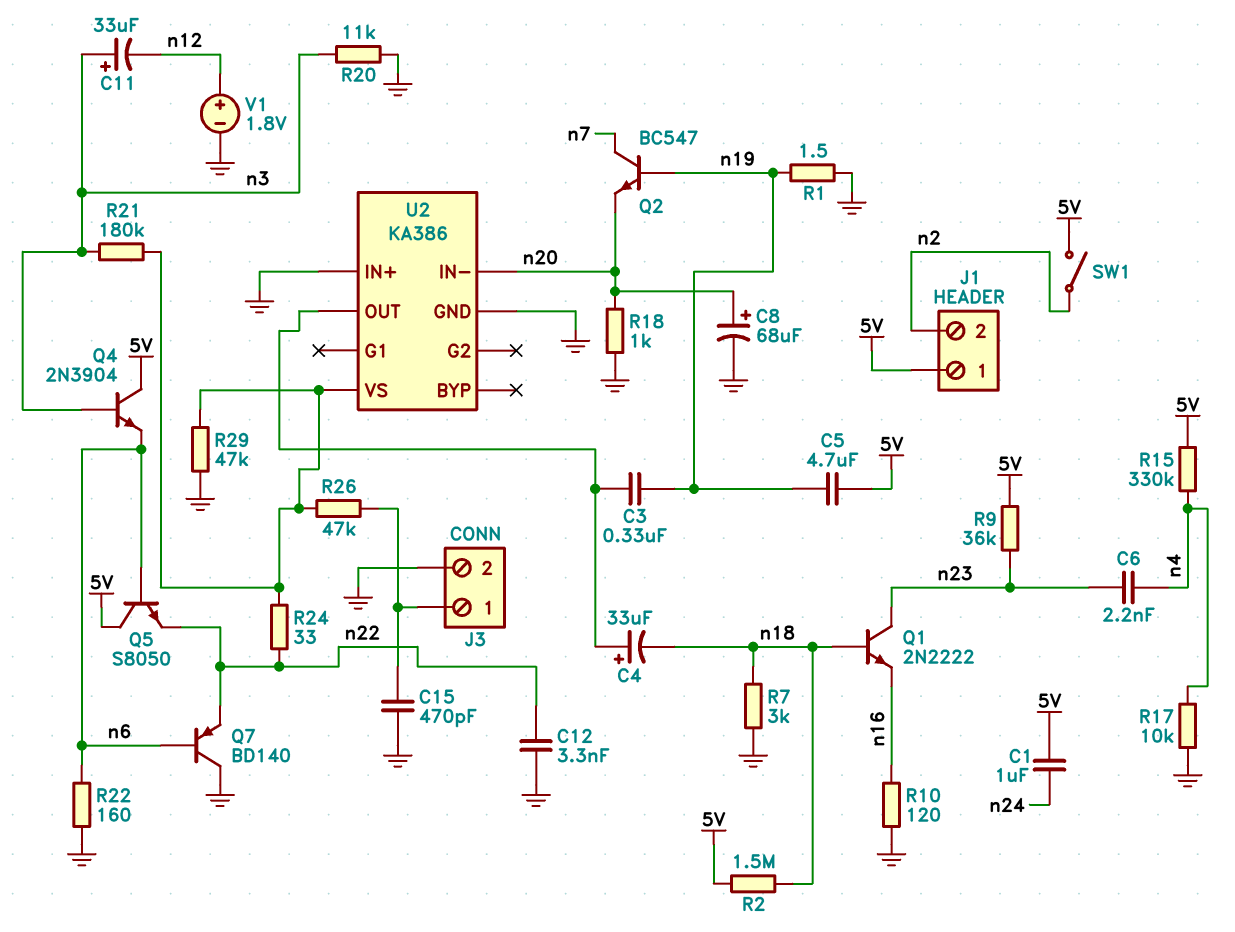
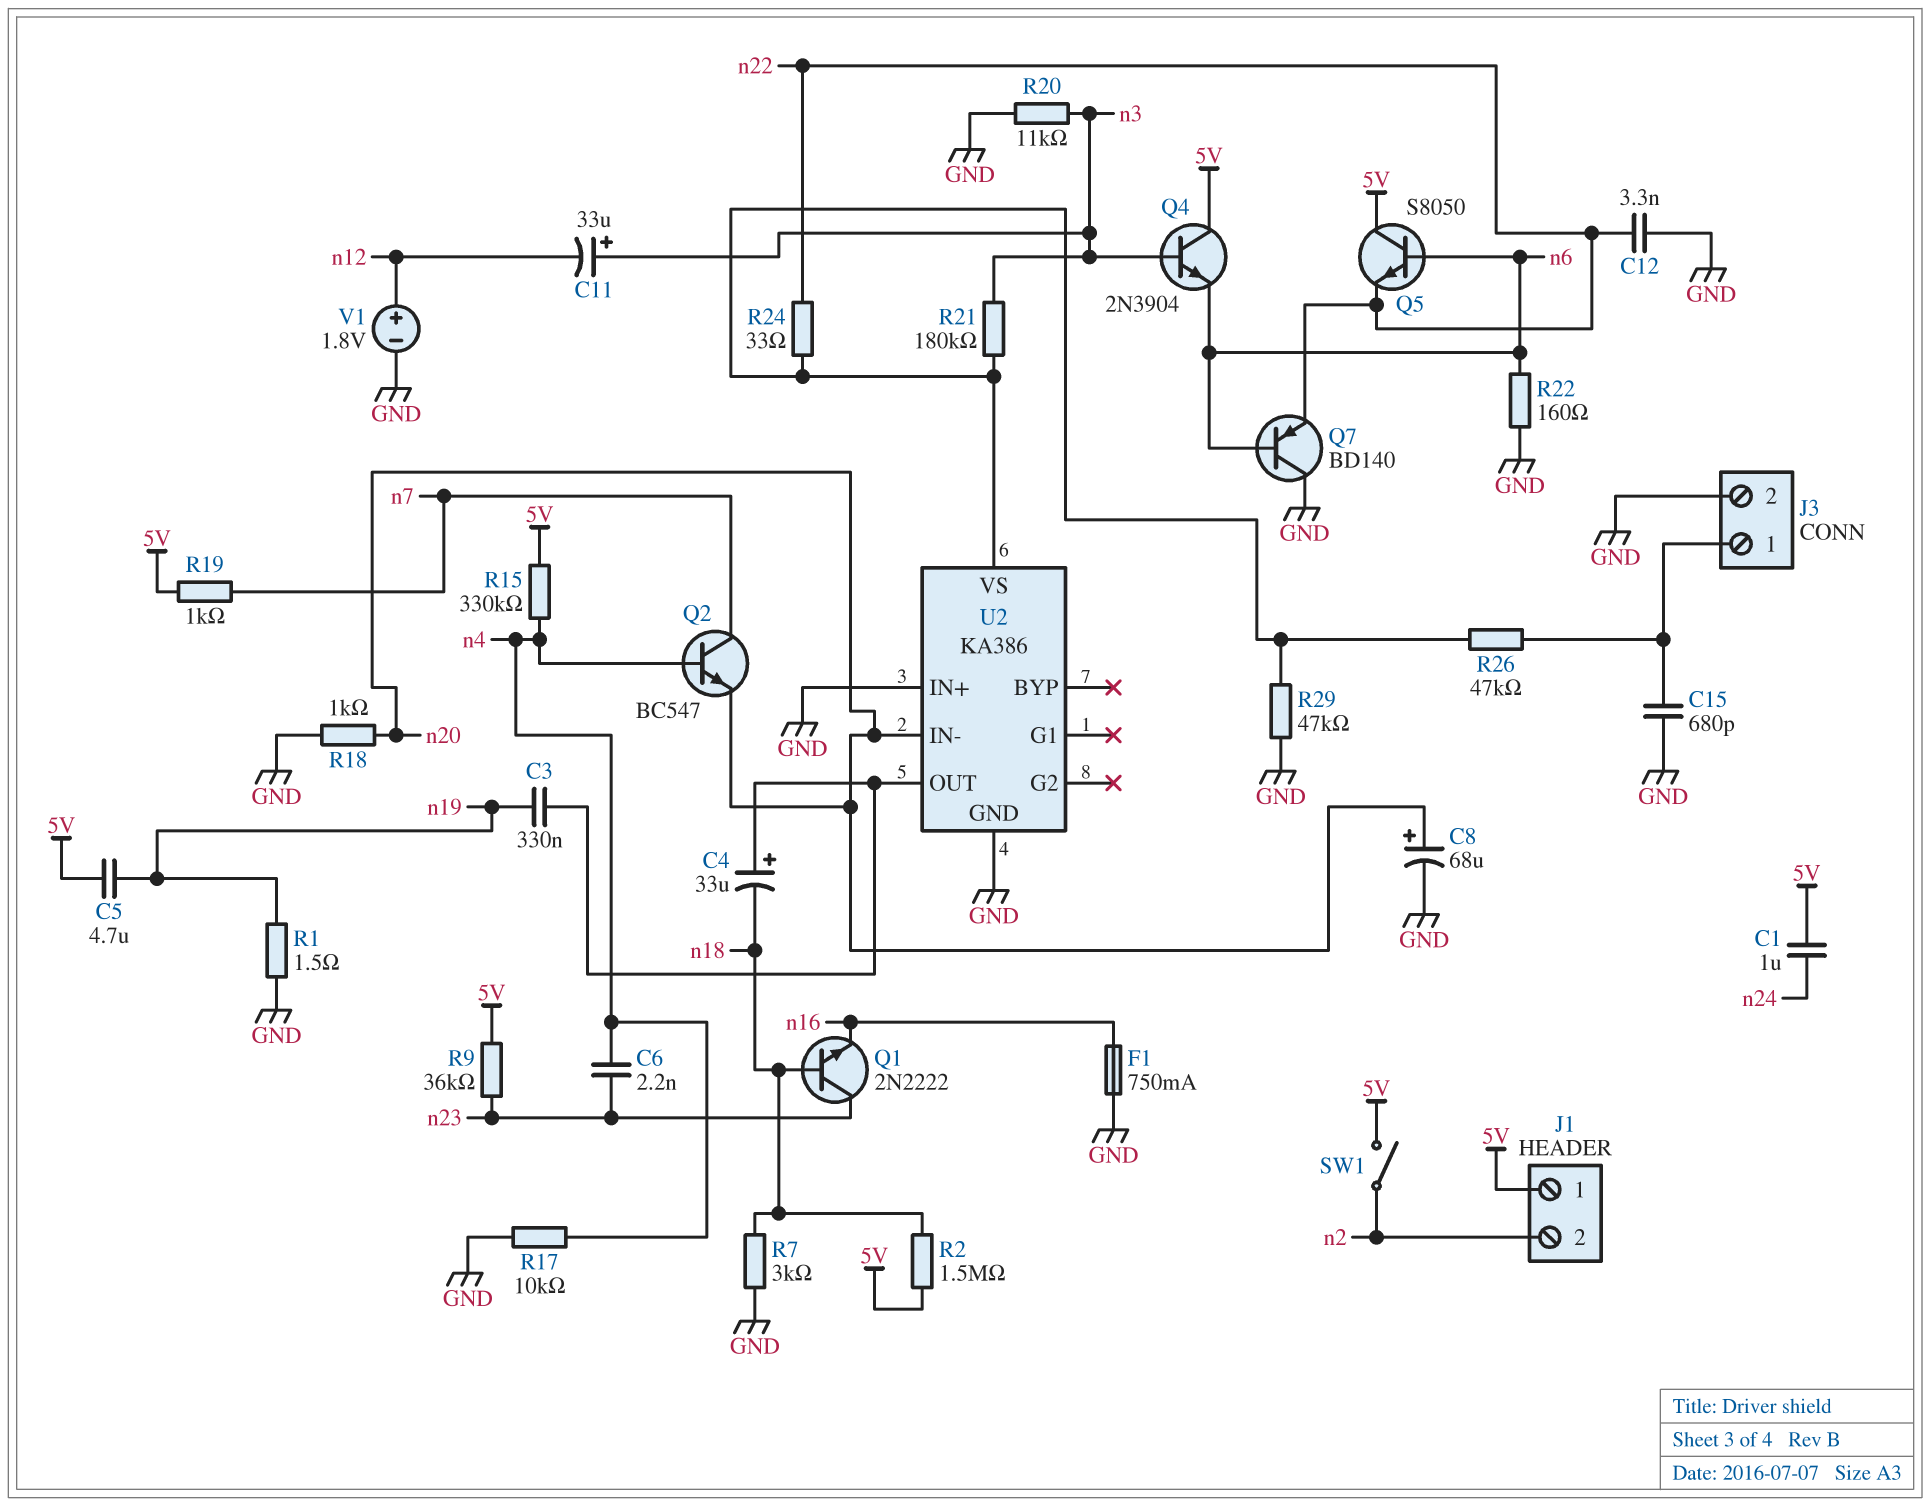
C15: 470pF (GND, J3/1) -> 680pF (GND, J3/1)
F1: none -> 750mA (GND, n16)
Q2: NPN BC547 (B n19, C n7, E n20) -> NPN BC547 (B n4, C n7, E n20)
R10: 120 (GND, n16) -> none
R19: none -> 1k (5V, n7)

